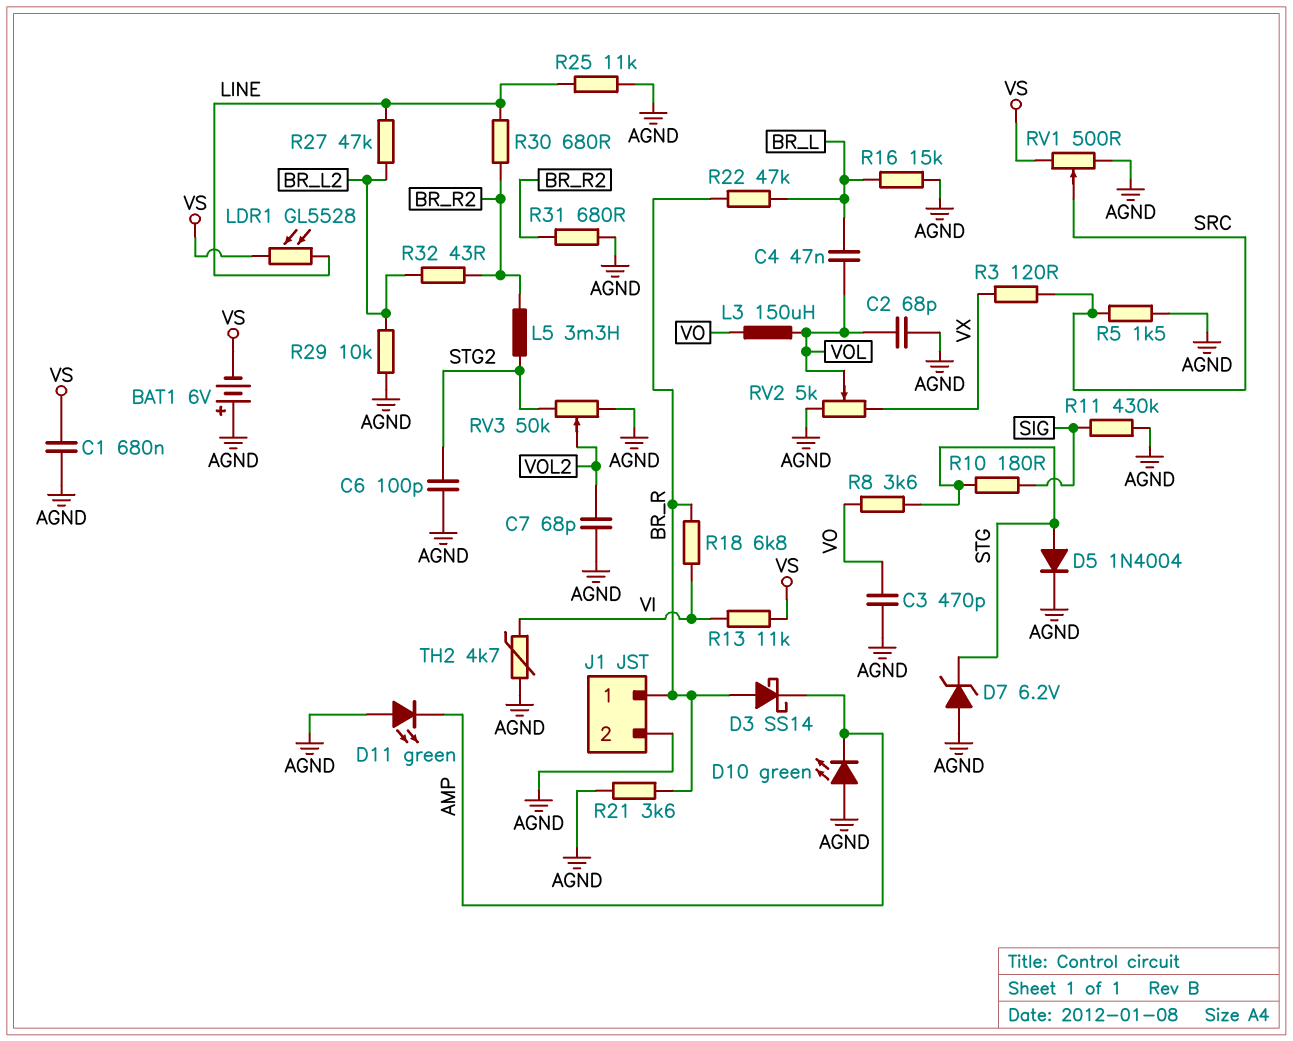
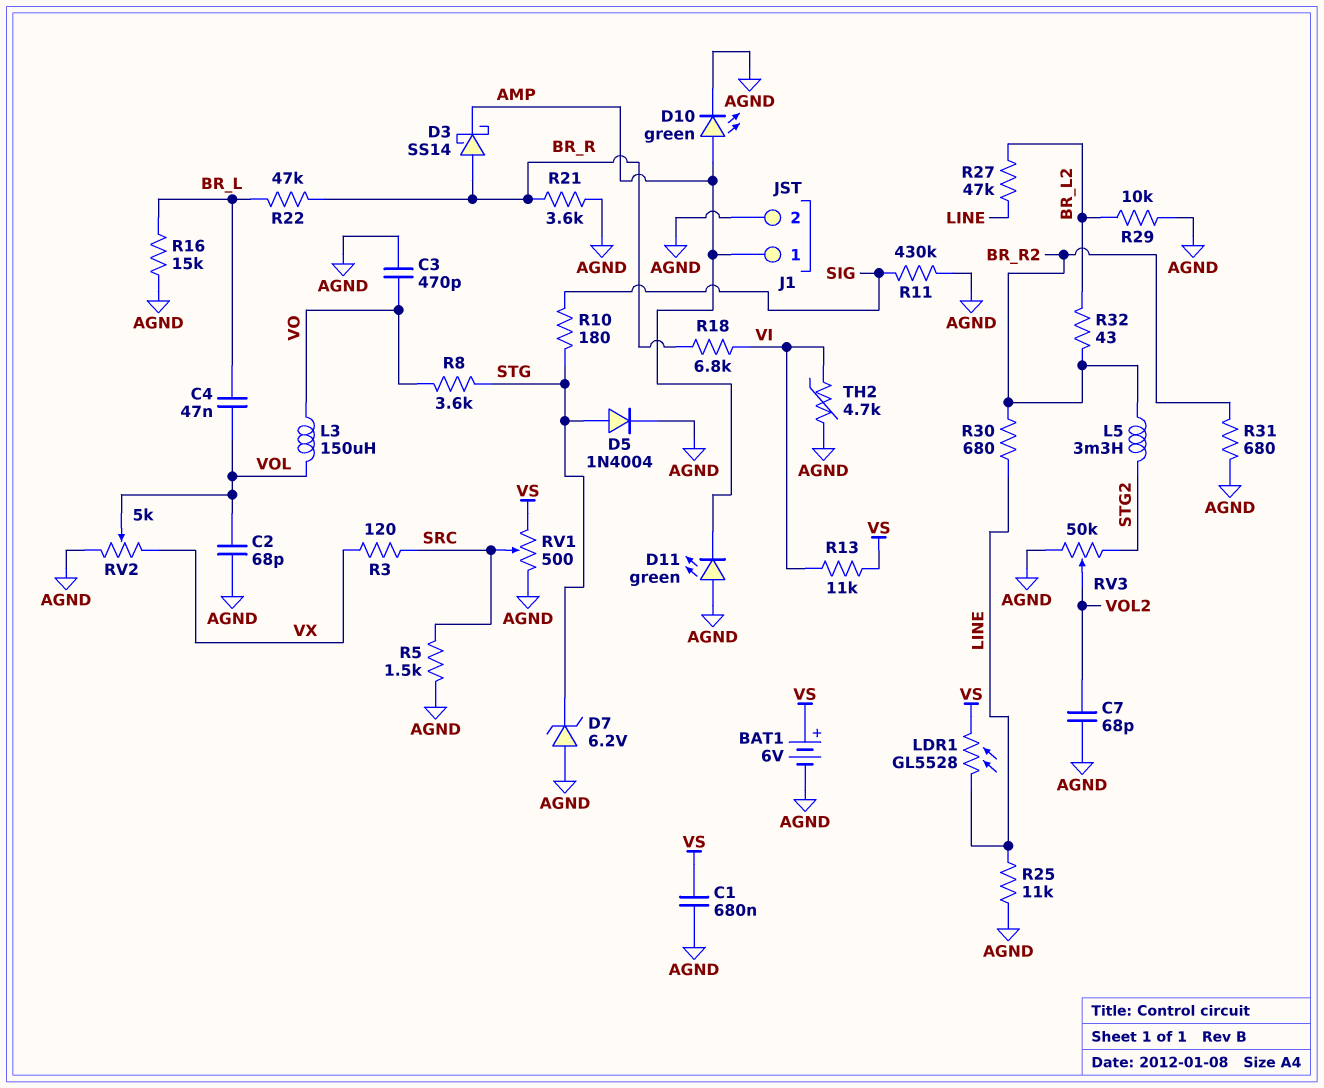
BAT1: 6V (plus AGND, minus VS) -> 6V (plus VS, minus AGND)
C6: 100pF (AGND, STG2) -> none
D10: LED green (A AGND, K AMP) -> LED green (A AMP, K AGND)
J1 pin 1: BR_R -> AMP

